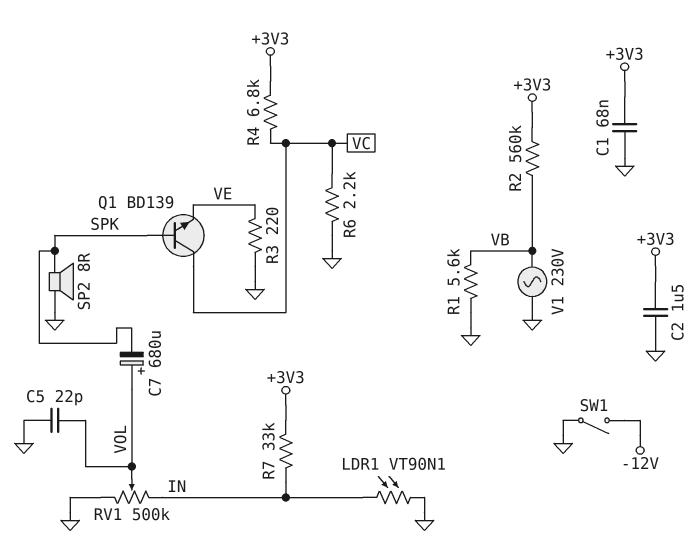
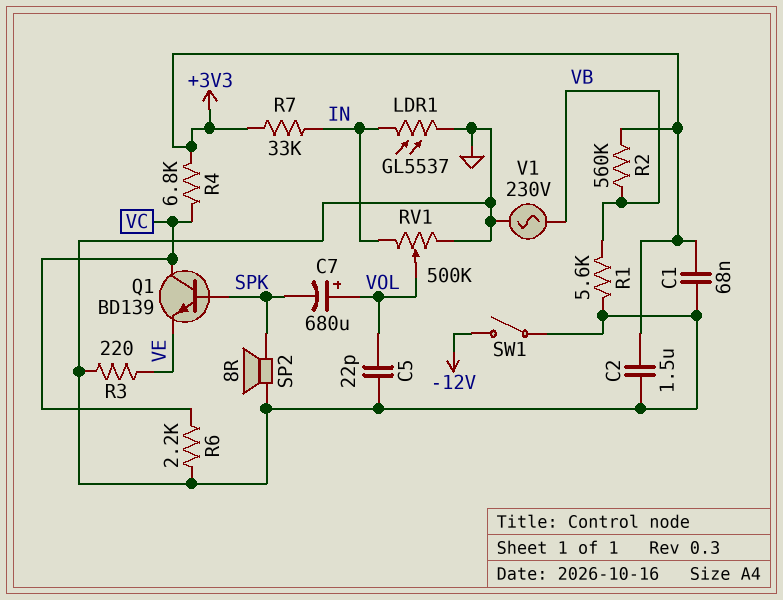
LDR1: VT90N1 (GND, IN) -> GL5537 (GND, IN)

